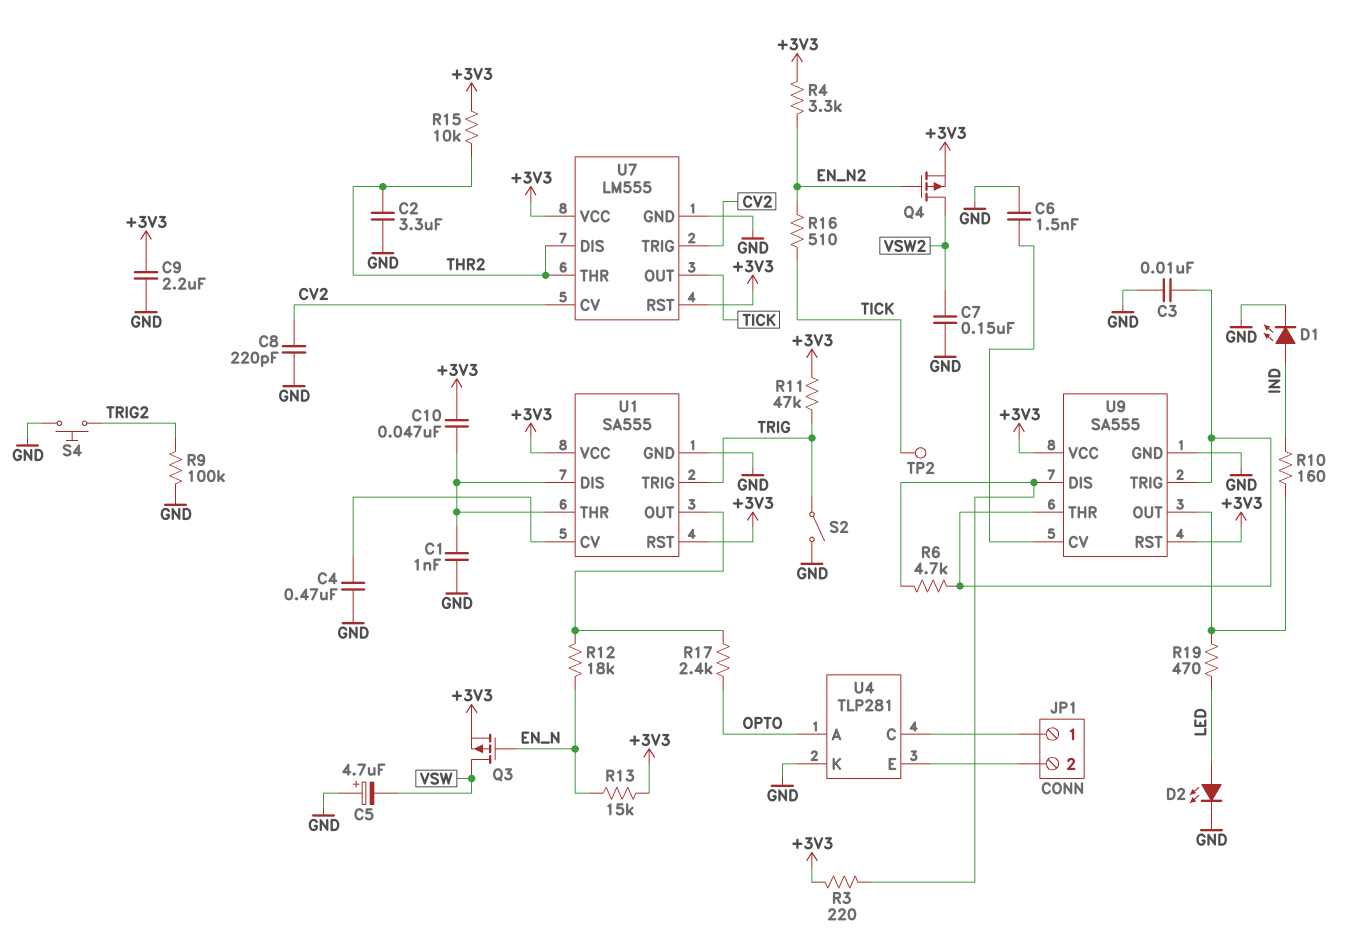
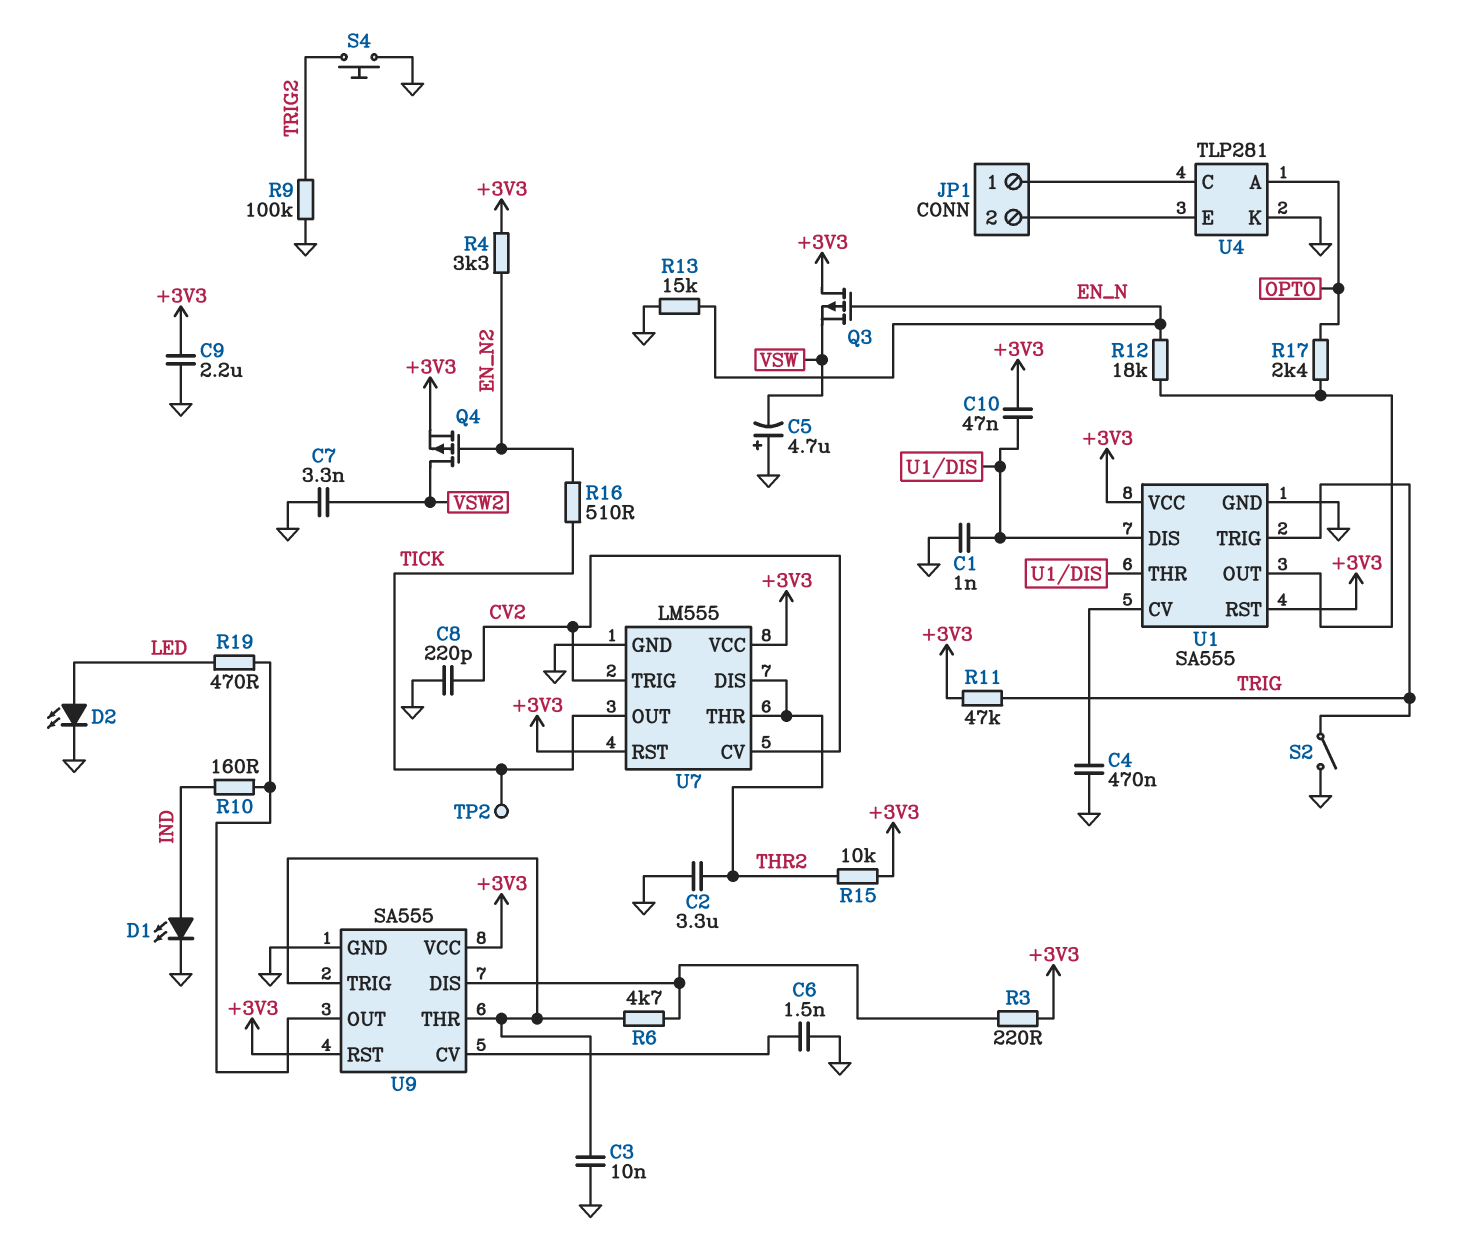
C7: 150nF (GND, VSW2) -> 3.3nF (GND, VSW2)
Q3: PMOS (G EN_N, D VSW, S +3V3) -> PMOS (G EN_N, D +3V3, S VSW)
R13: 15k (+3V3, EN_N) -> 15k (EN_N, GND)

